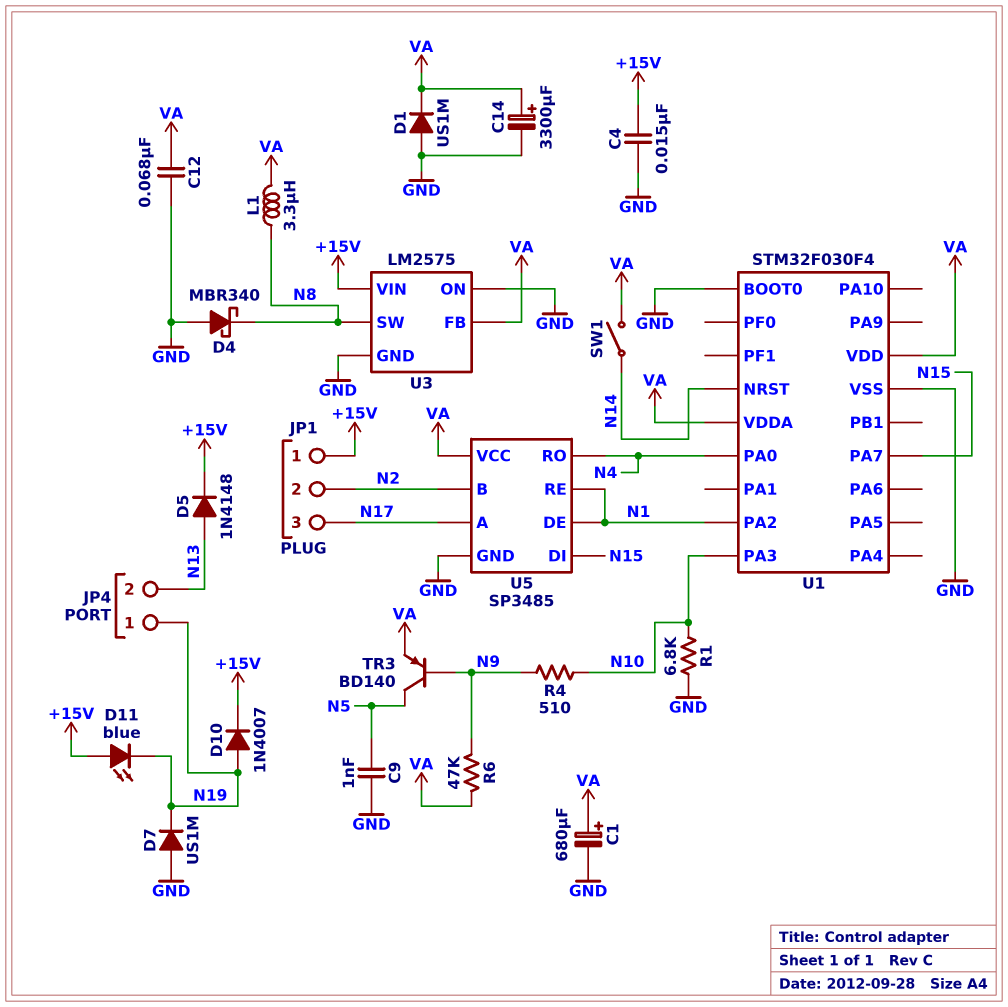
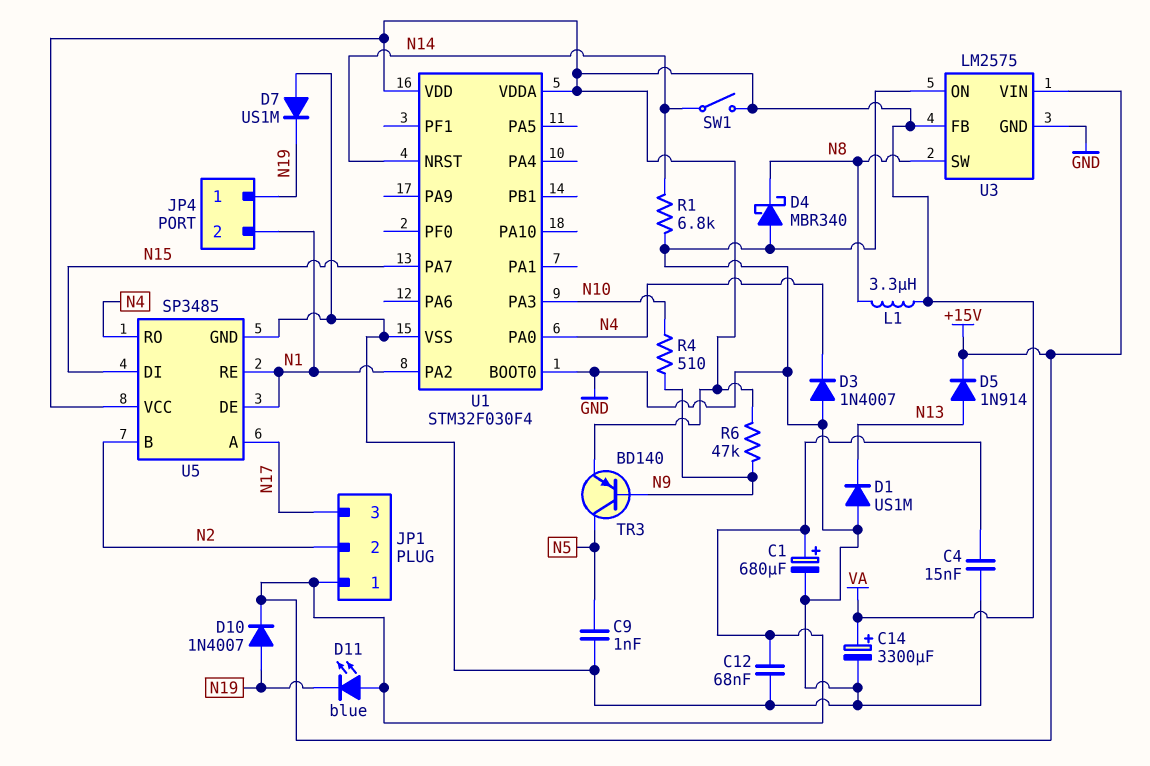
C1: 680uF (plus VA, minus GND) -> 680uF (plus +15V, minus GND)
C12: 68nF (GND, VA) -> 68nF (+15V, GND)
D1: diode US1M (A GND, K VA) -> diode US1M (A GND, K N13)
D3: none -> diode 1N4007 (A GND, K N4)
D5: diode 1N4148 (A N13, K +15V) -> diode 1N914 (A N13, K +15V)
JP4 pin 2: N13 -> N1
R1: 6.8k (GND, N10) -> 6.8k (GND, N14)

